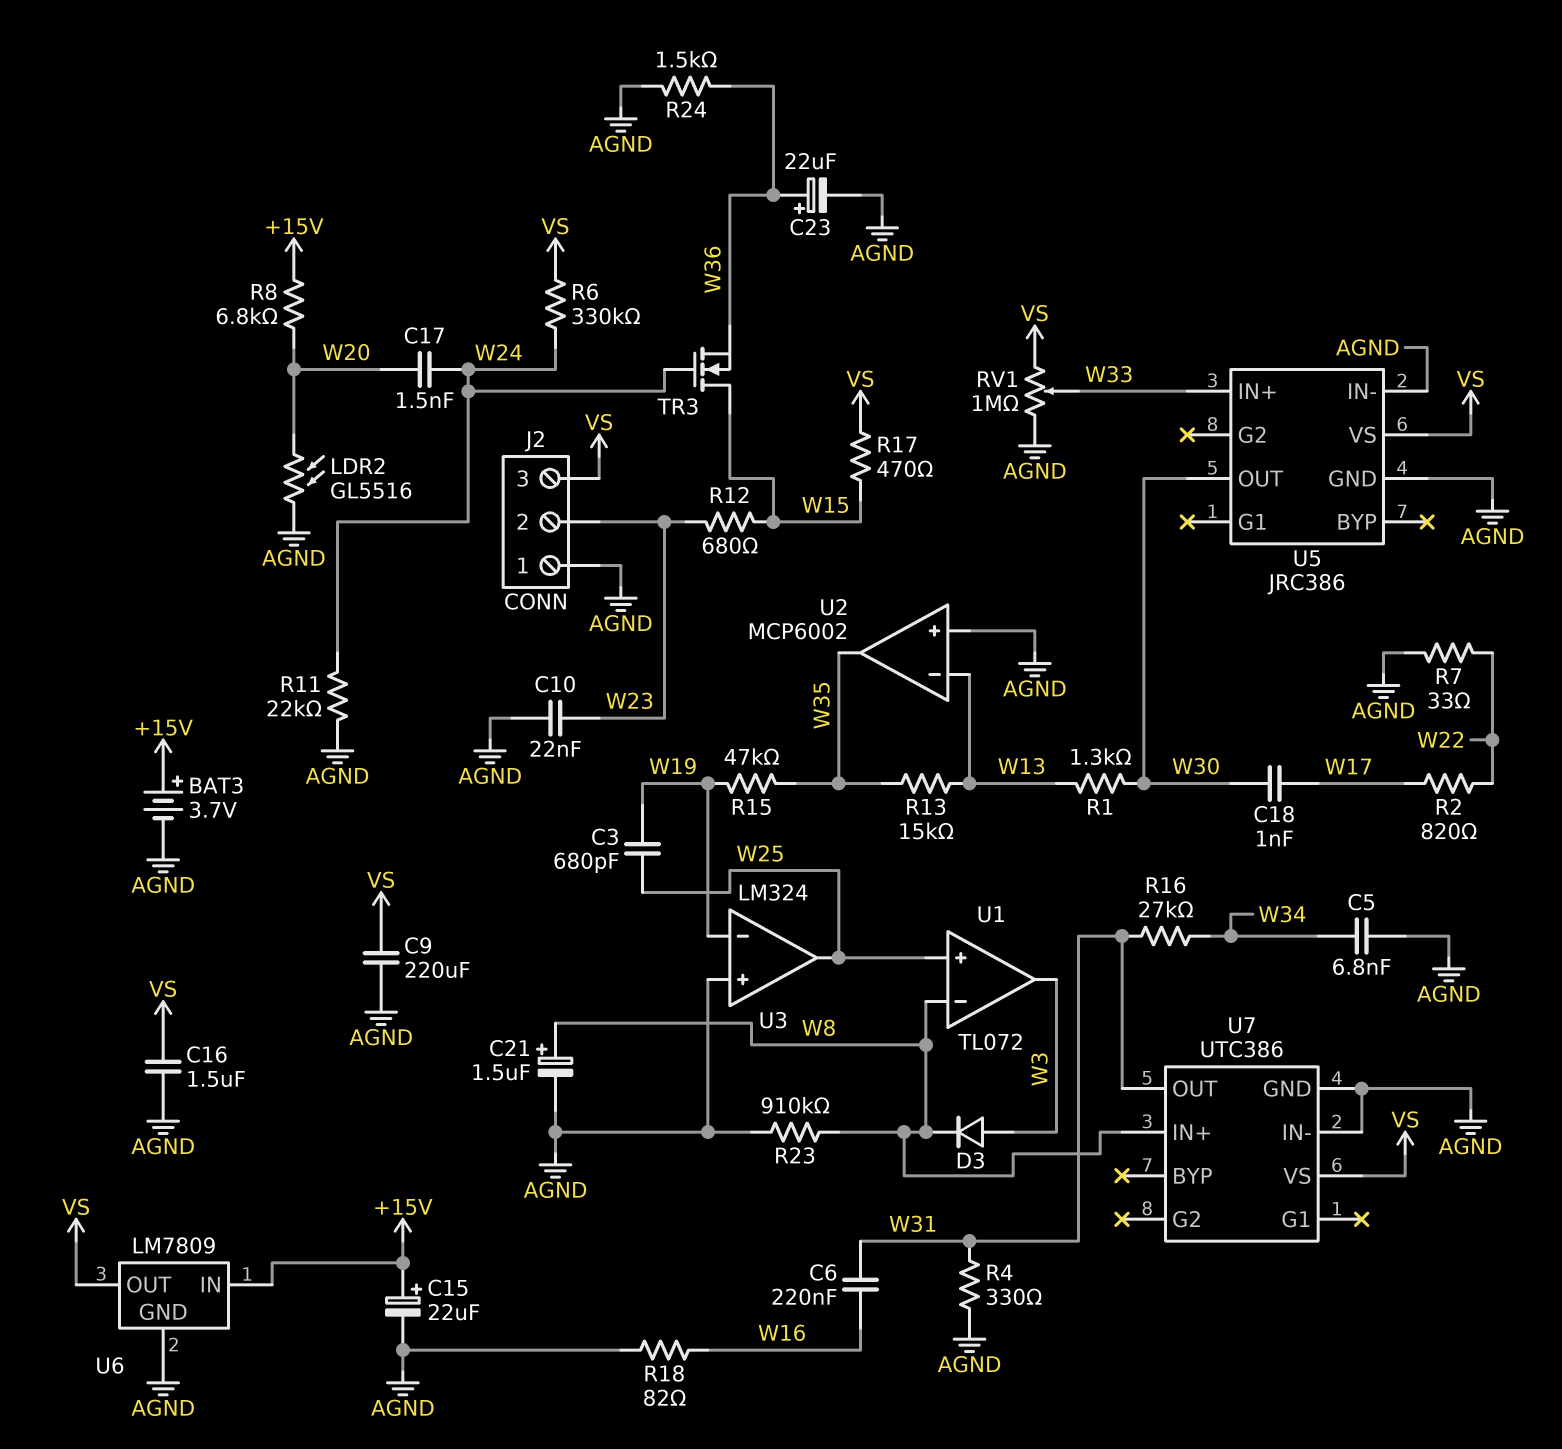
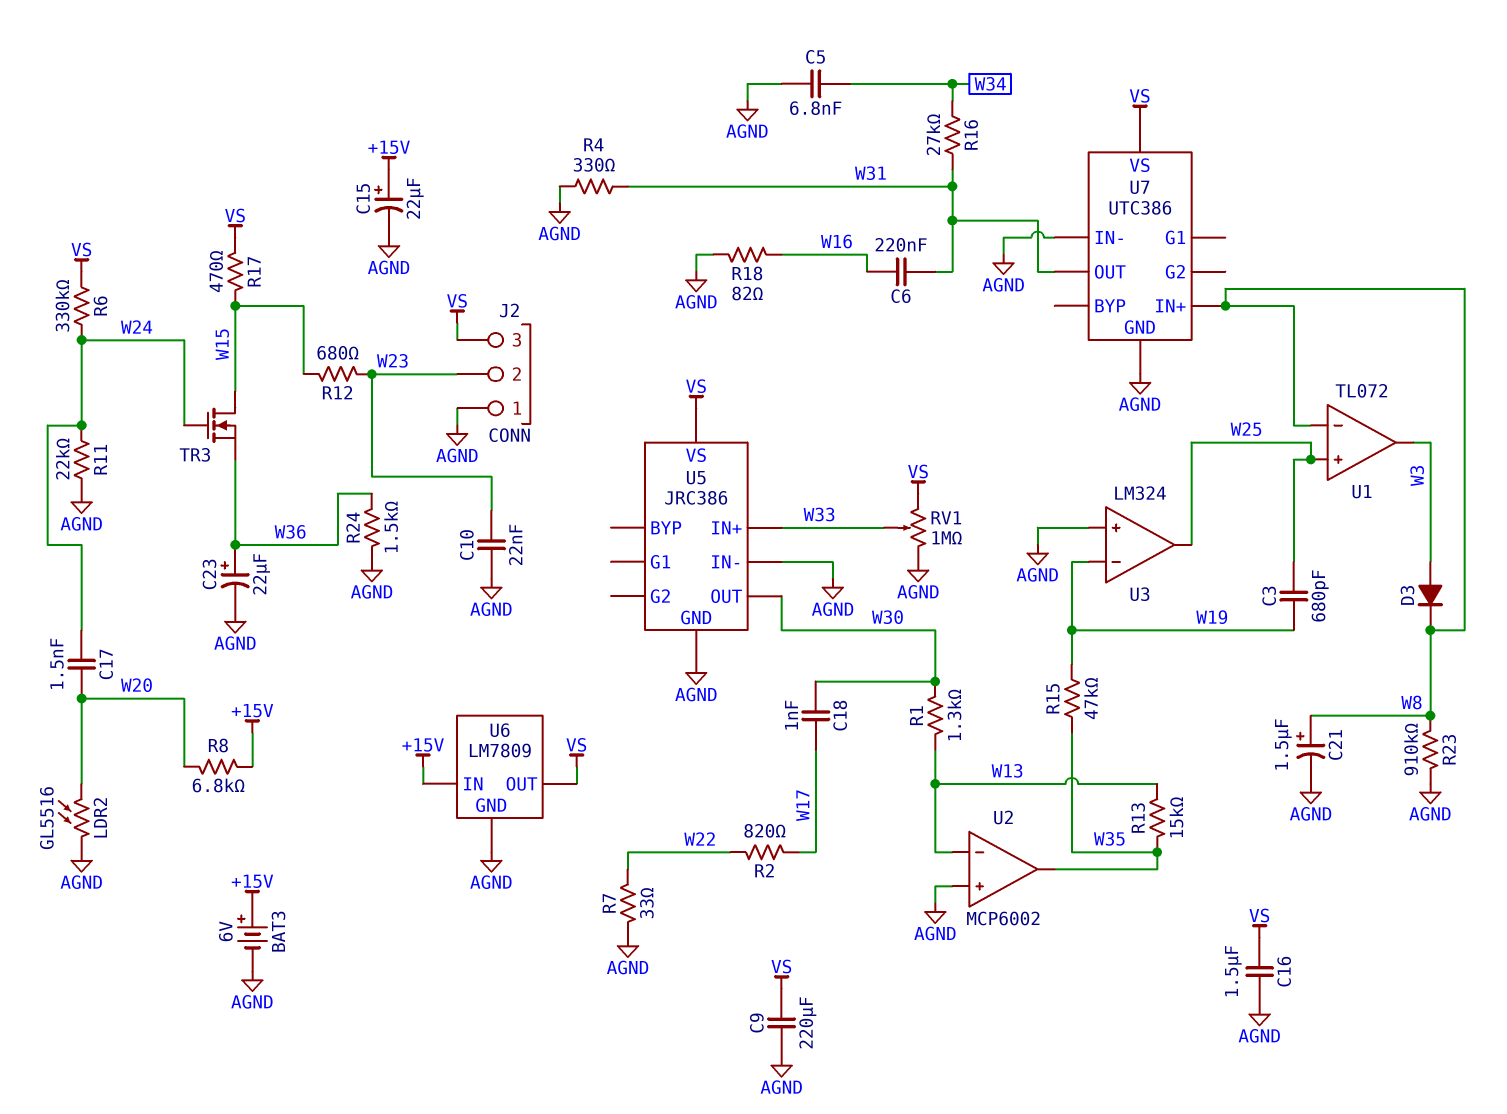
BAT3: 3.7V (plus +15V, minus AGND) -> 6V (plus +15V, minus AGND)

